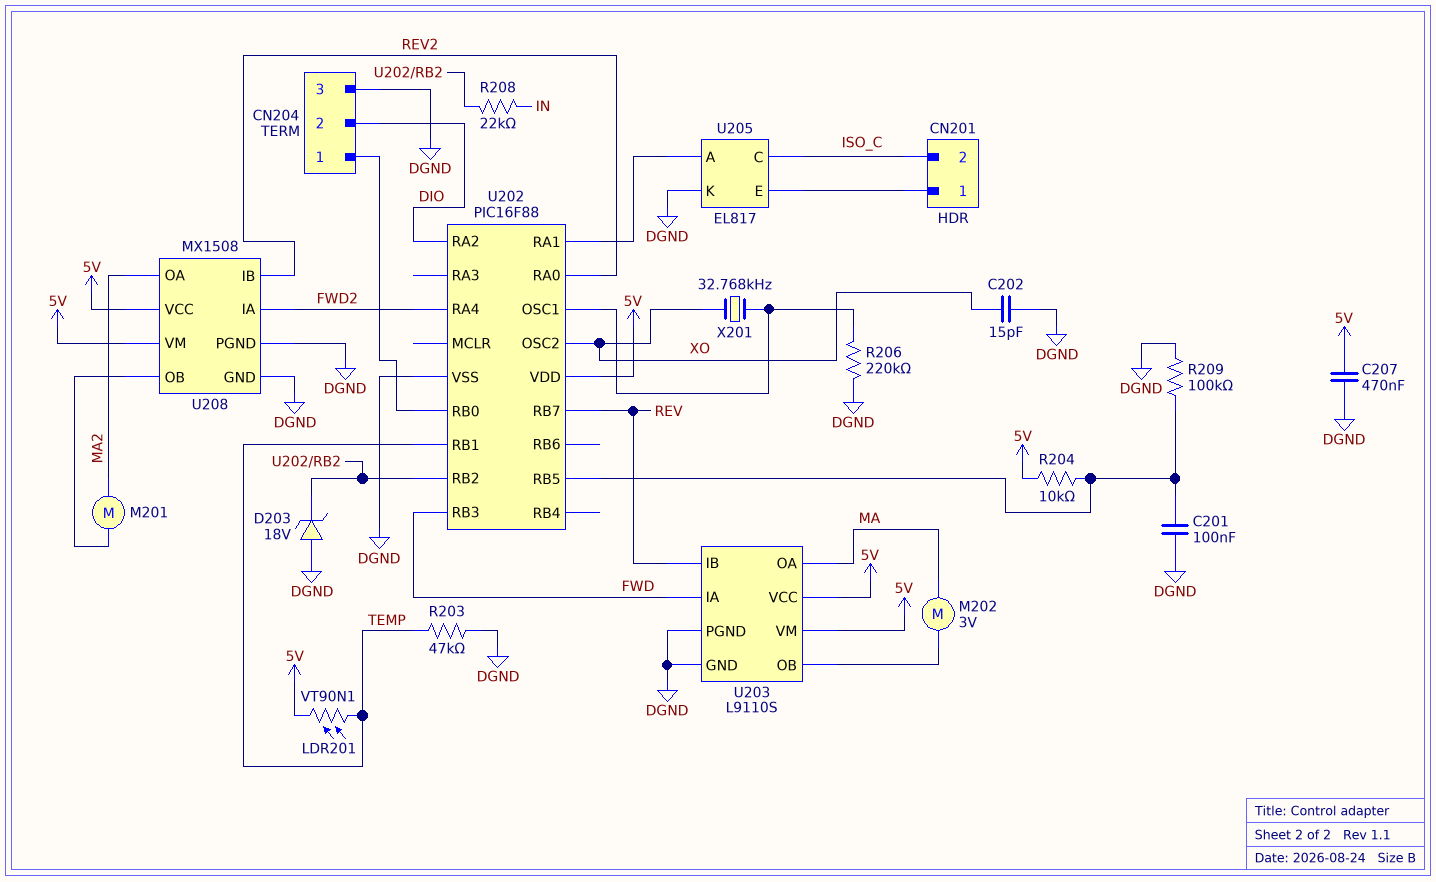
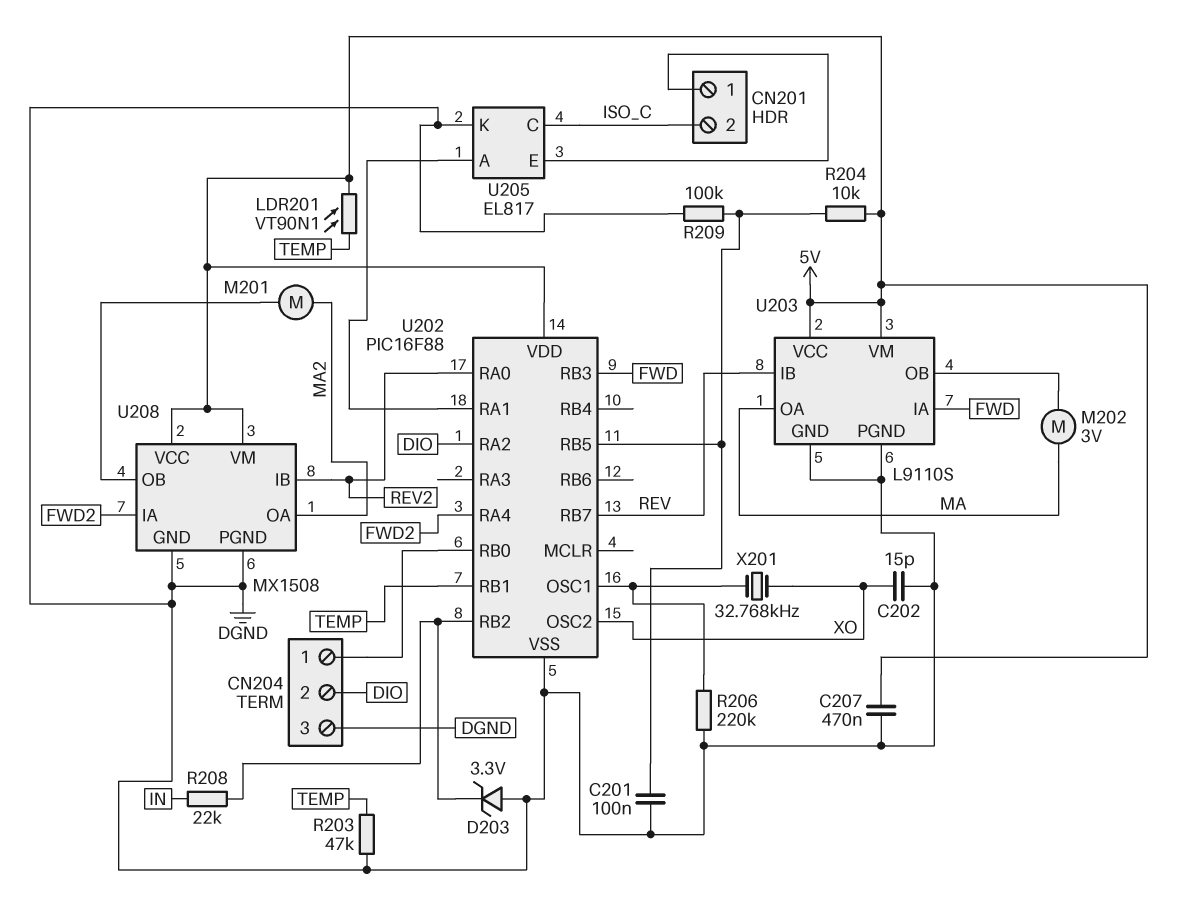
D203: zener 18V (A DGND, K U202/RB2) -> zener 3.3V (A DGND, K U202/RB2)

